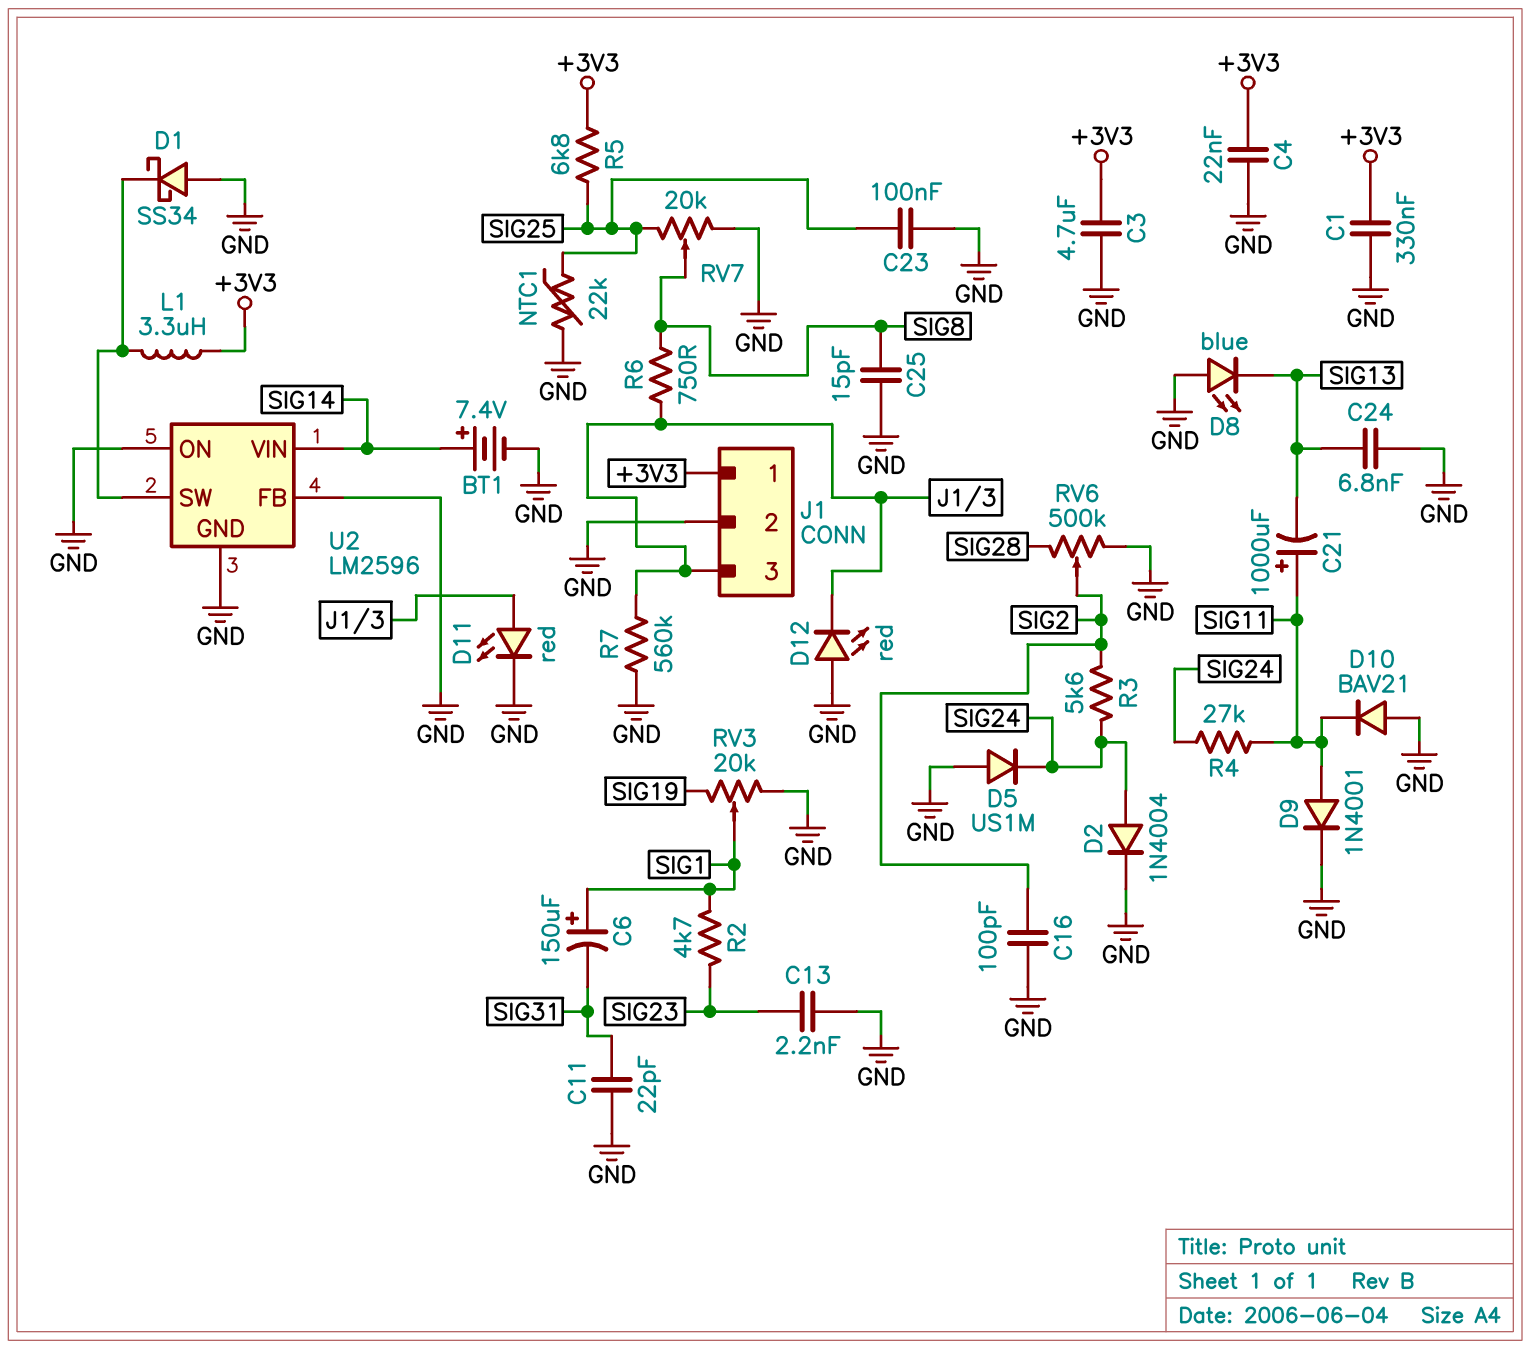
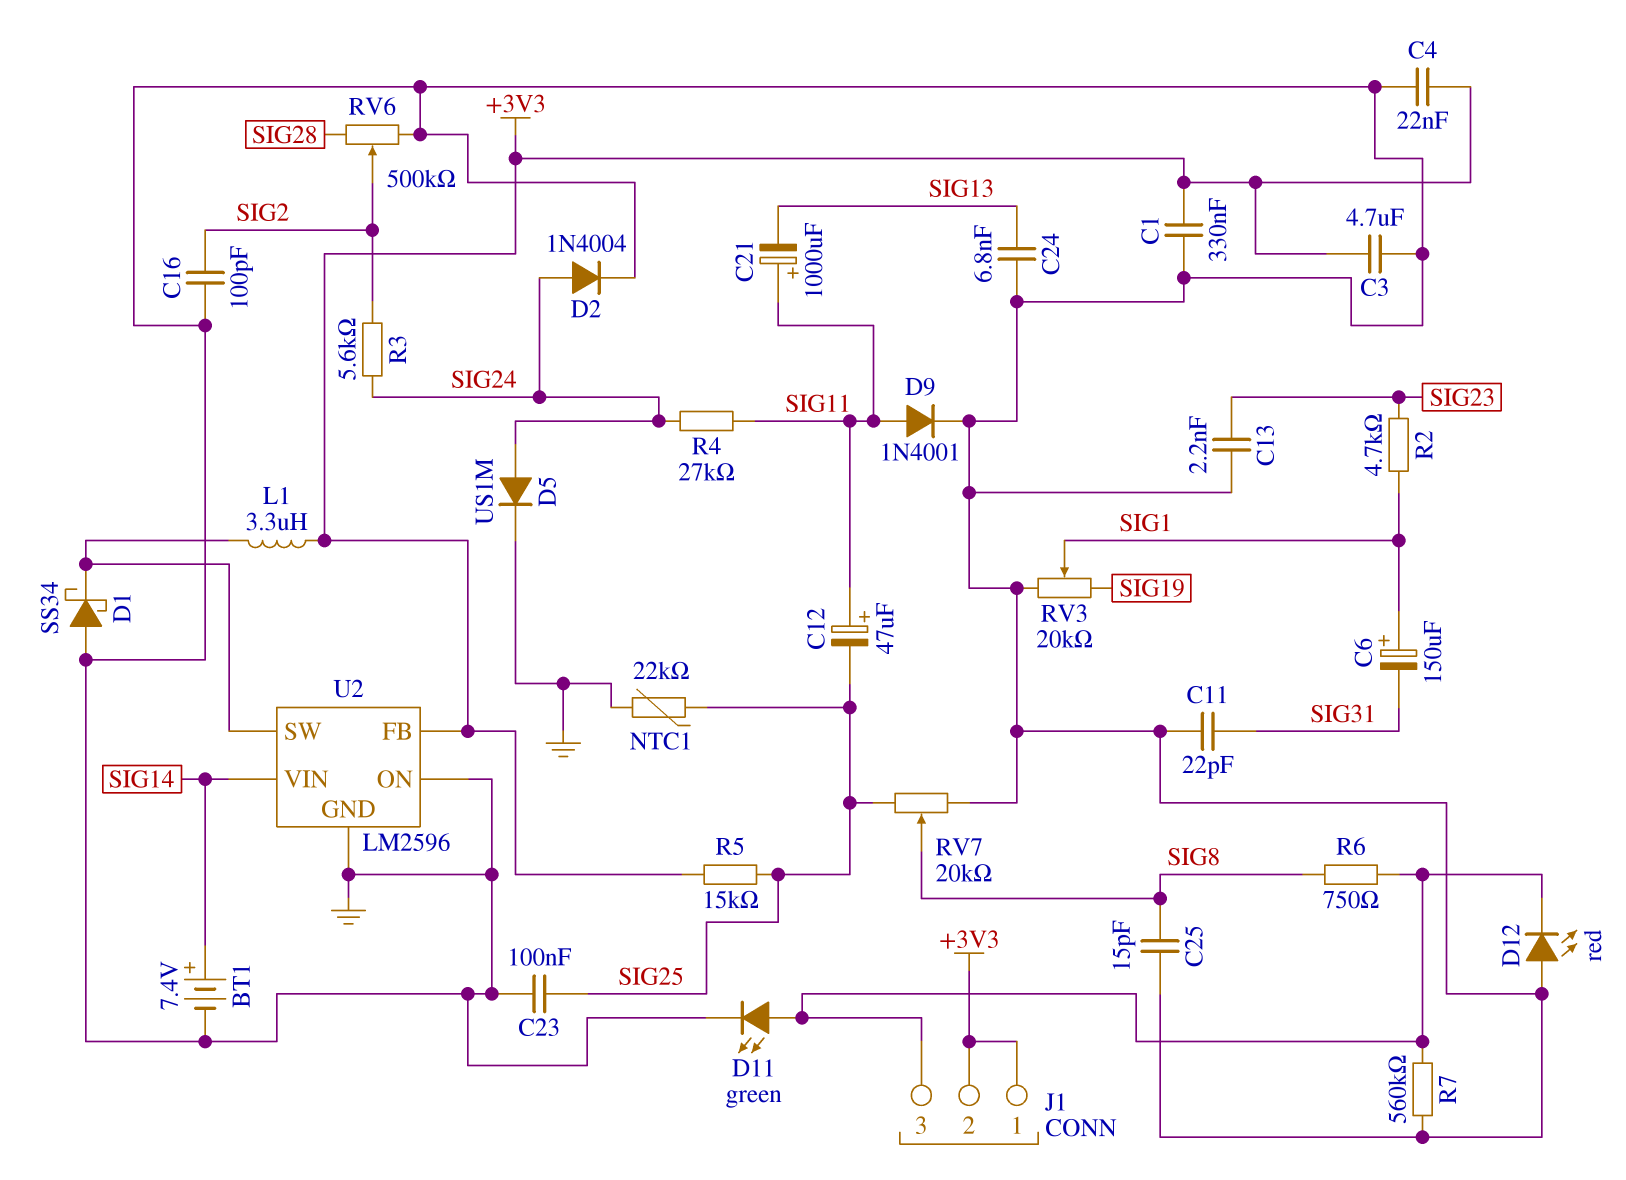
C12: none -> 47uF (plus SIG11, minus SIG25)
D5: diode US1M (A GND, K SIG24) -> diode US1M (A SIG24, K GND)
D8: LED blue (A GND, K SIG13) -> none
D10: diode BAV21 (A GND, K SIG11) -> none
D11: LED red (A J1/3, K GND) -> LED green (A J1/3, K GND)
J1 pin 2: GND -> +3V3
R5: 6.8k (+3V3, SIG25) -> 15k (+3V3, SIG25)
U2 pin FB: GND -> +3V3

